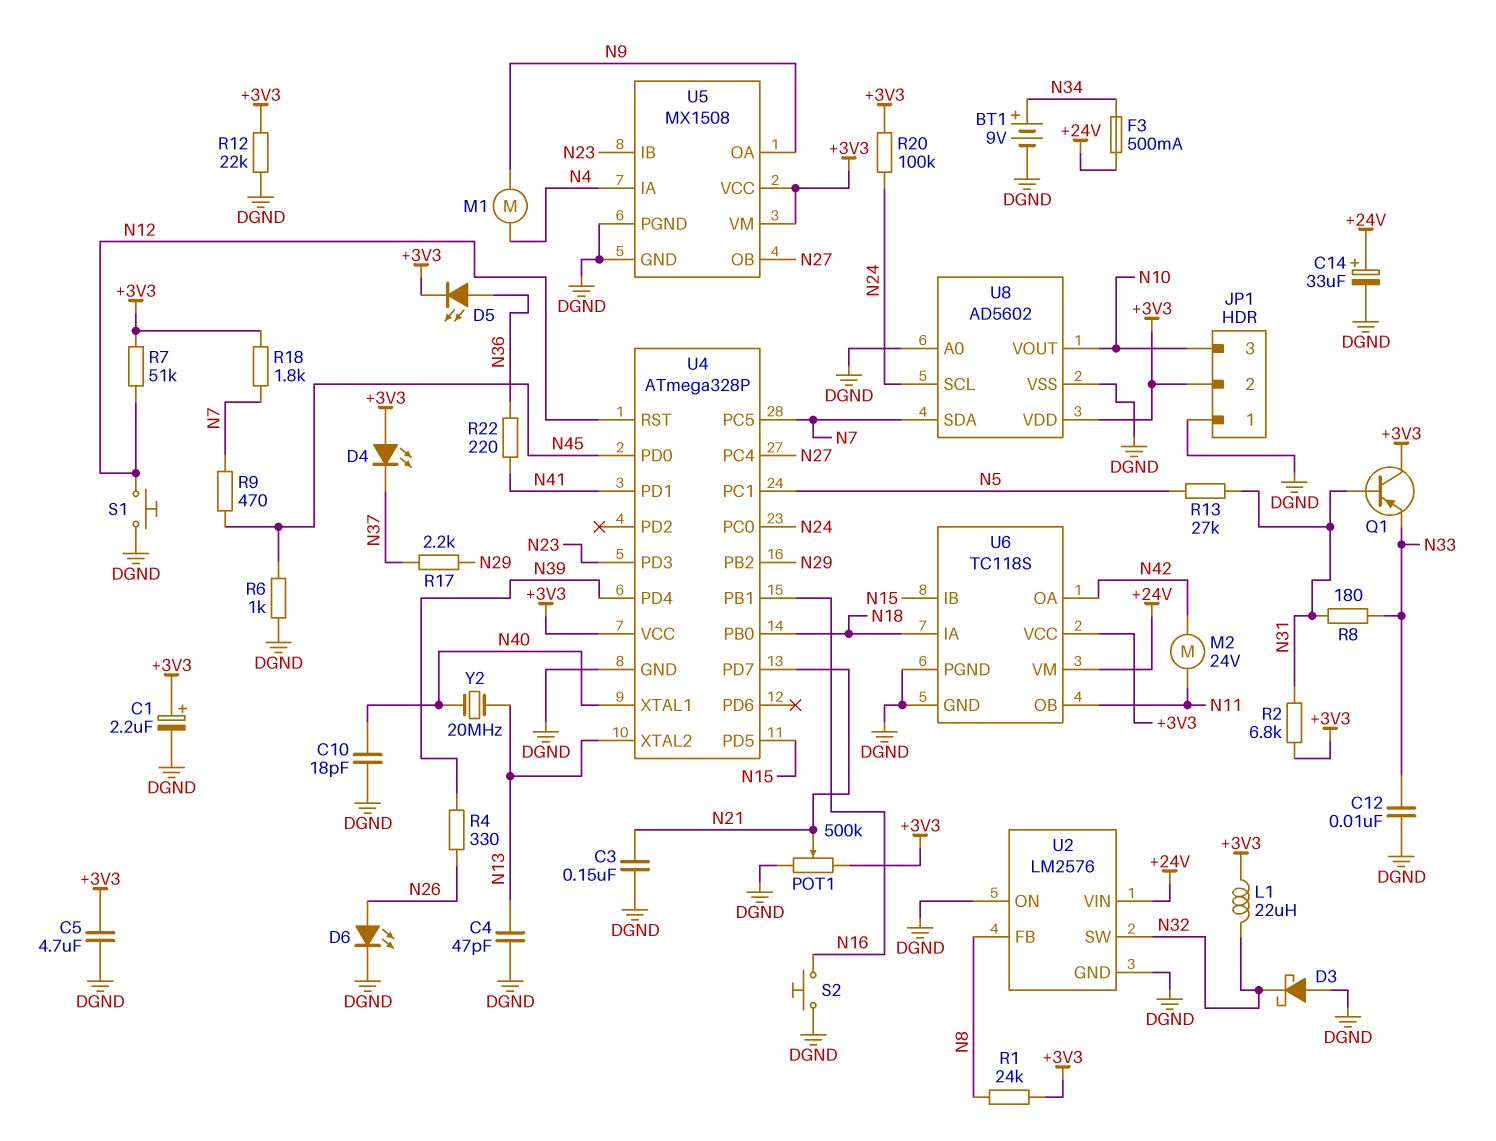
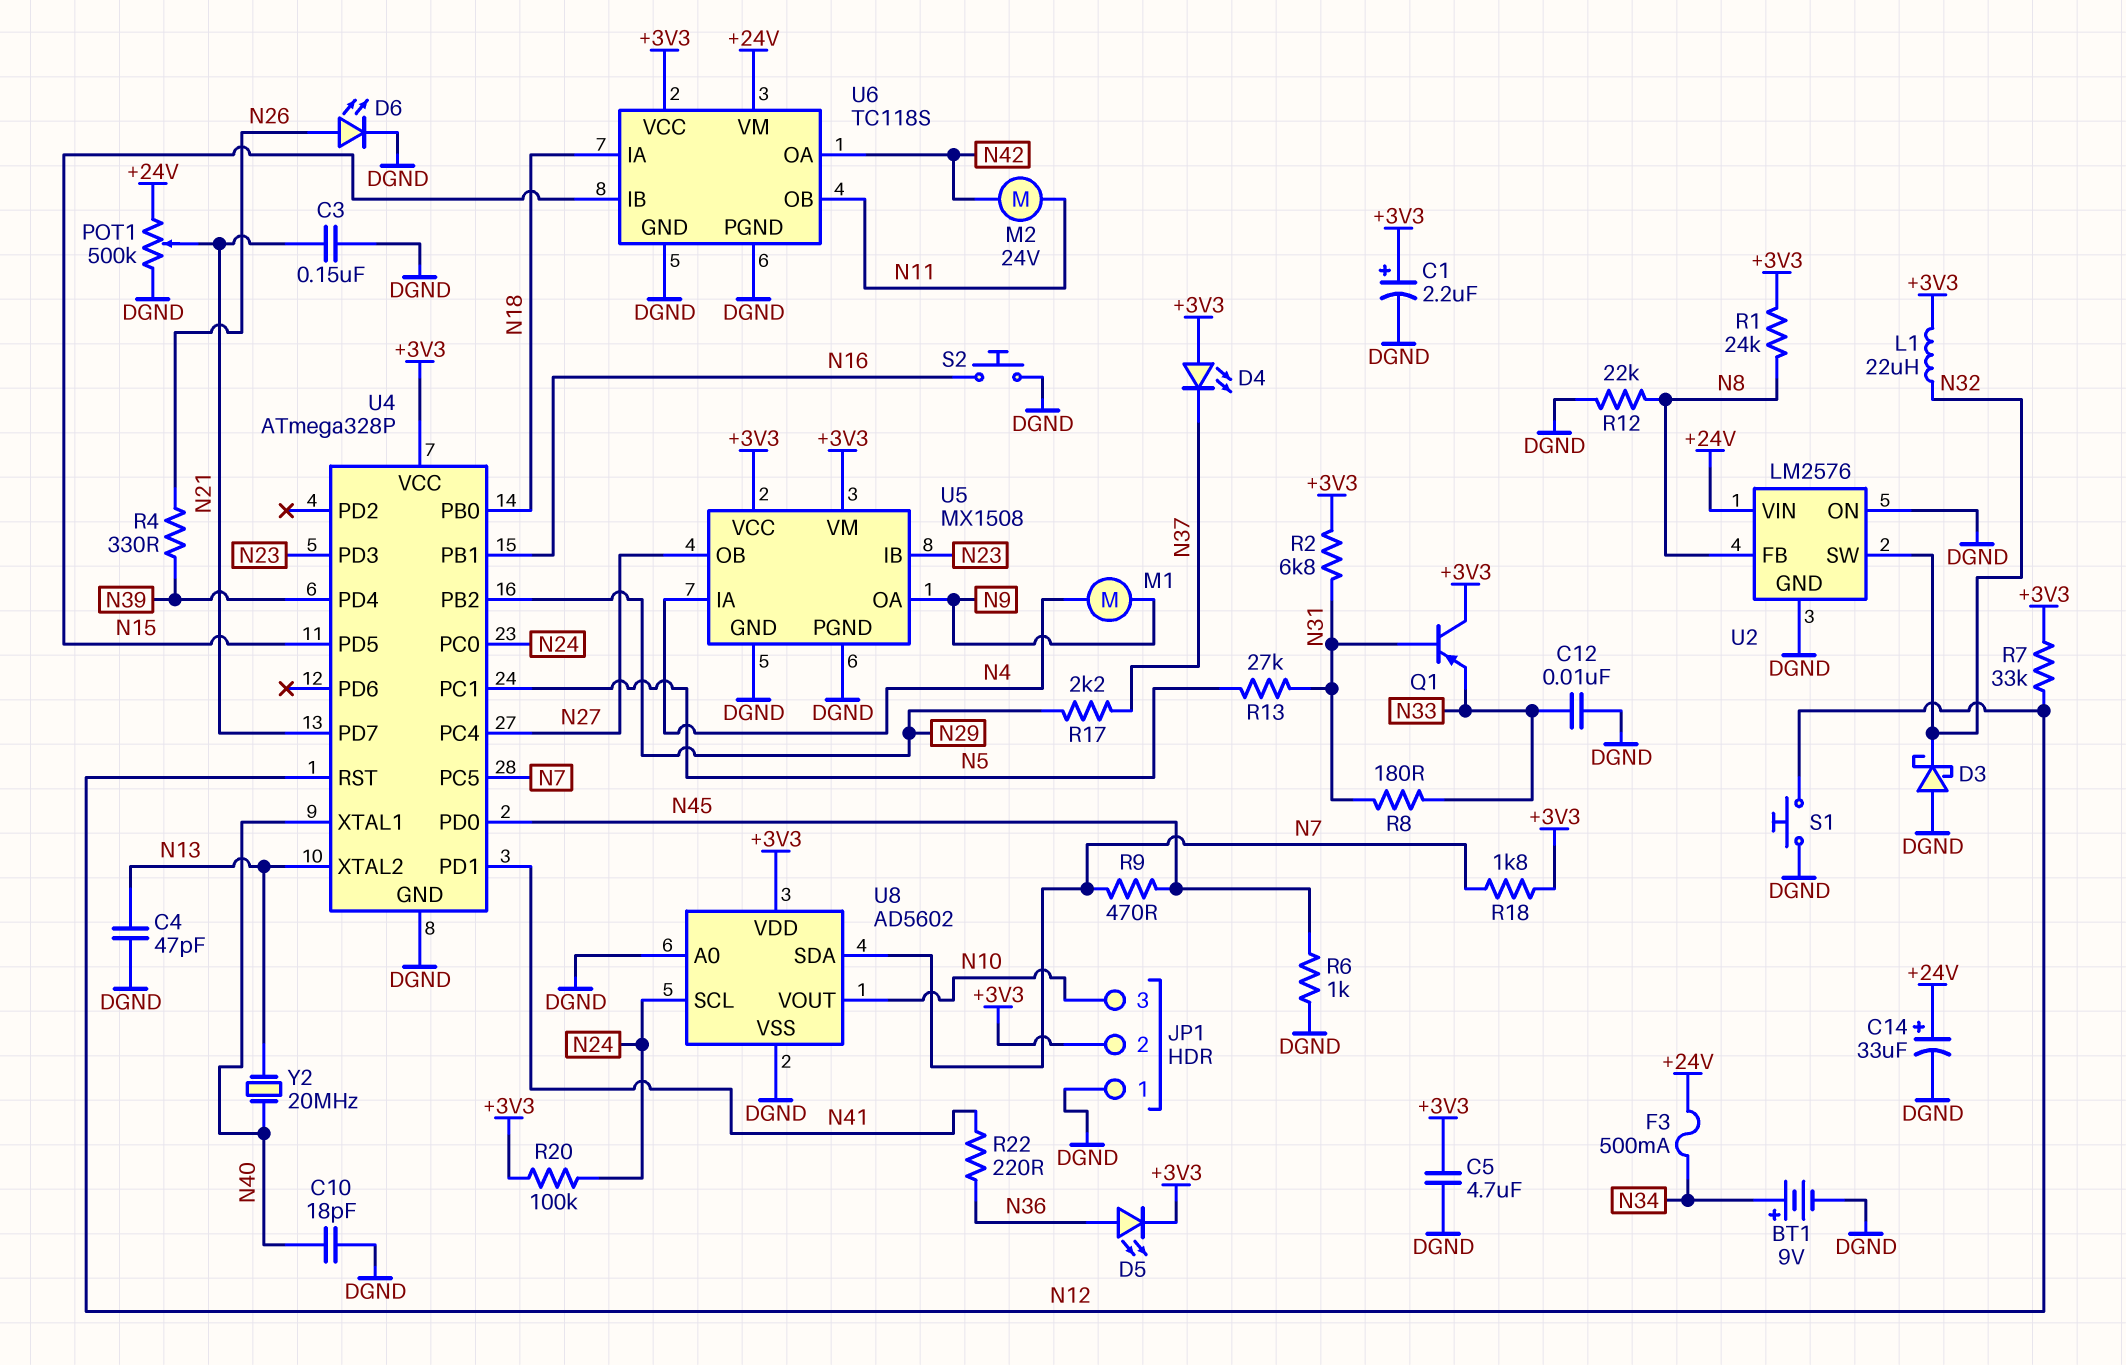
POT1: 500k (+3V3, DGND, wiper N21) -> 500k (+24V, DGND, wiper N21)
R7: 51k (+3V3, N12) -> 33k (+3V3, N12)
R12: 22k (+3V3, DGND) -> 22k (DGND, N8)

